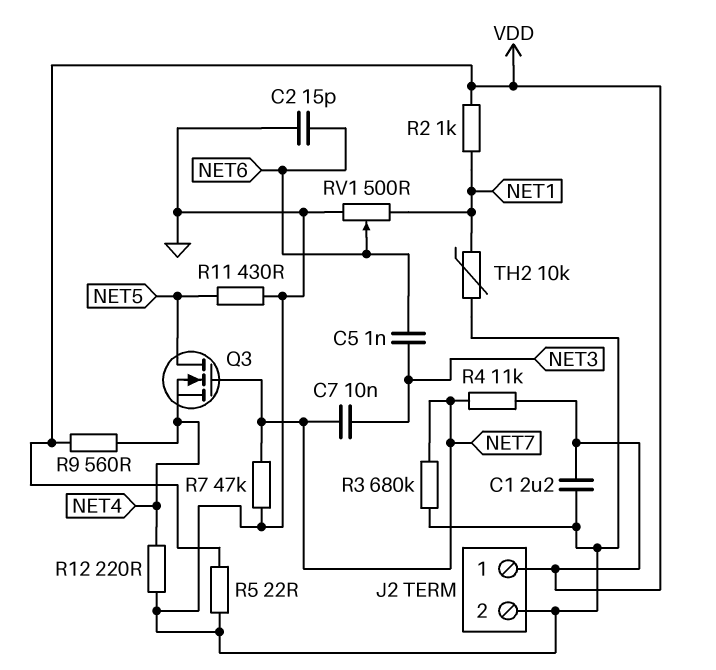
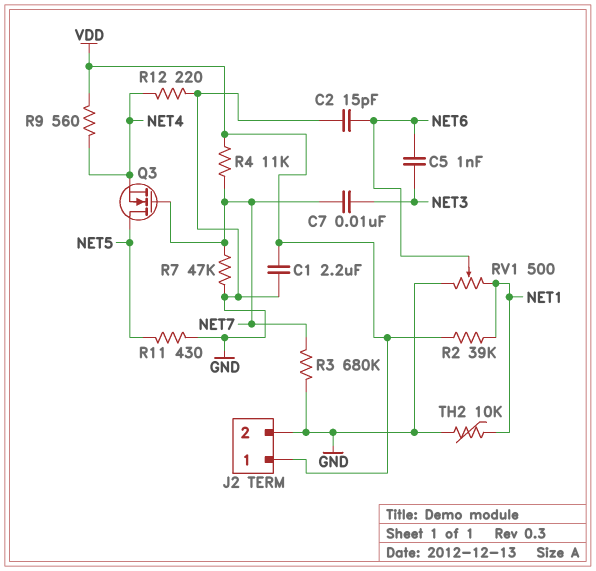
R2: 1k (NET1, VDD) -> 39k (NET1, VDD)
R5: 22 (GND, VDD) -> none

